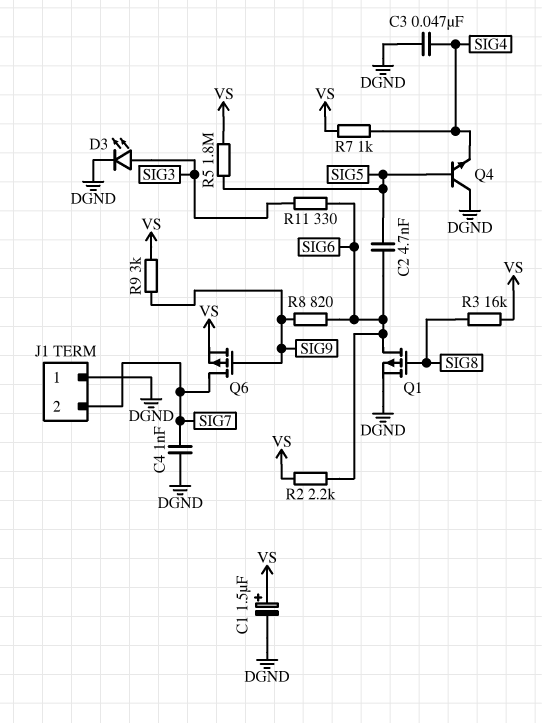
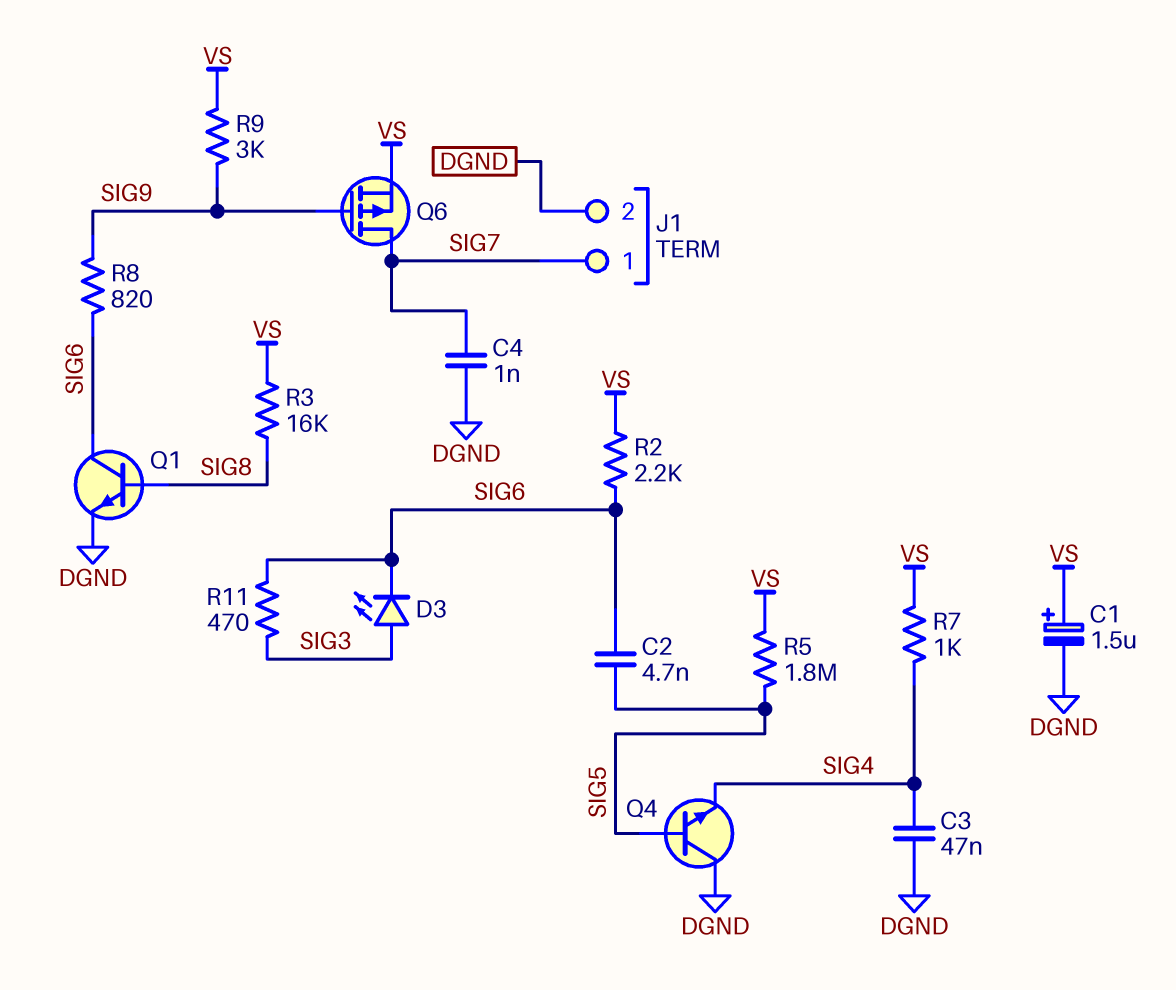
D3: LED (A SIG3, K DGND) -> LED (A SIG3, K SIG6)
J1 pin 1: DGND -> SIG7
J1 pin 2: SIG7 -> DGND
Q1: PMOS (G SIG8, D SIG6, S DGND) -> NPN (B SIG8, C SIG6, E DGND)
R11: 330 (SIG3, SIG6) -> 470 (SIG3, SIG6)

